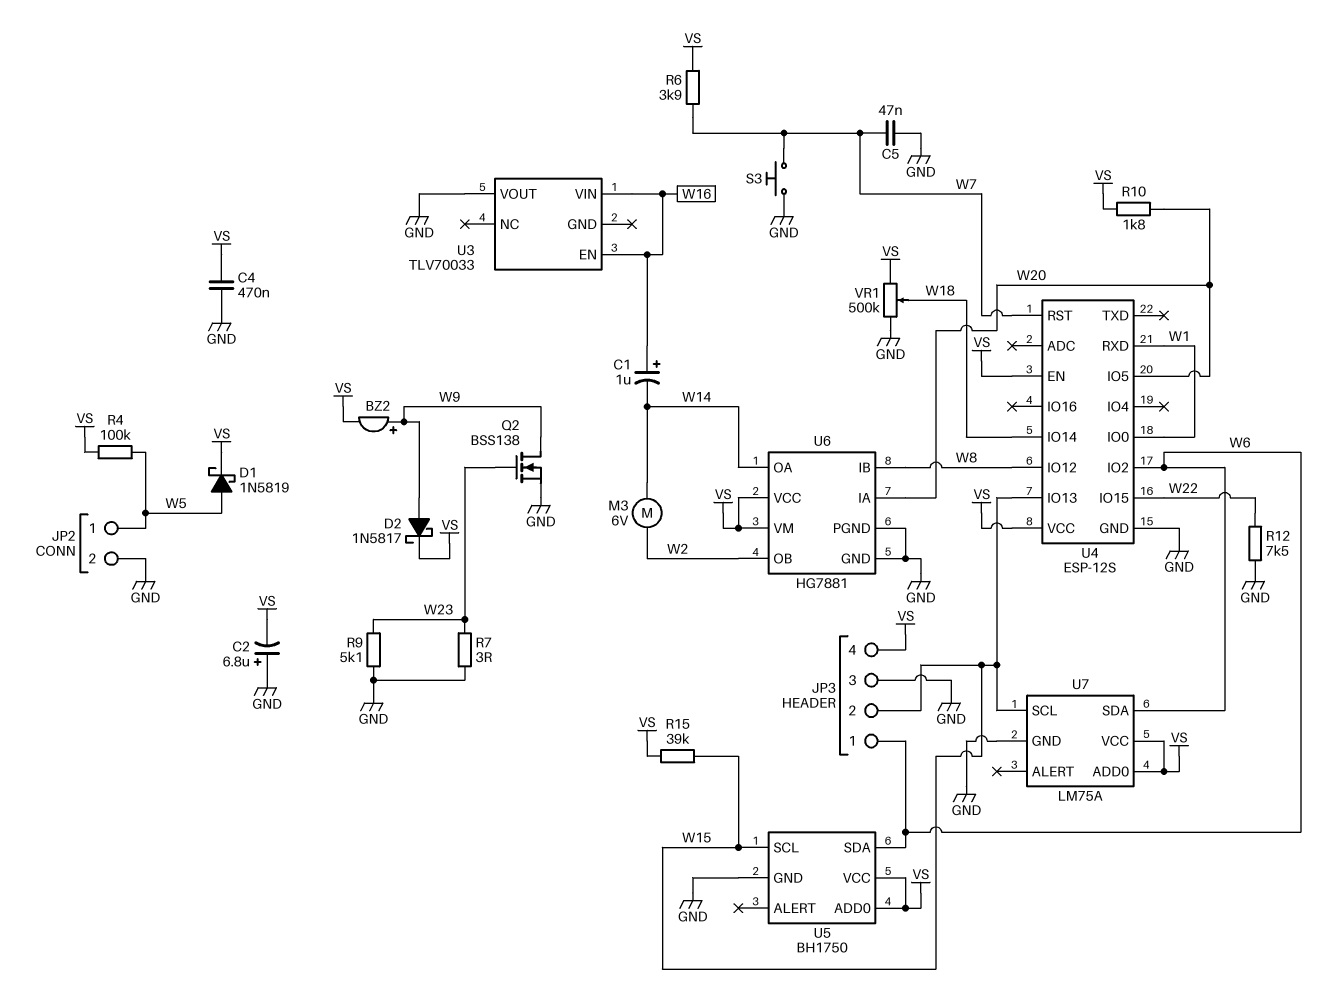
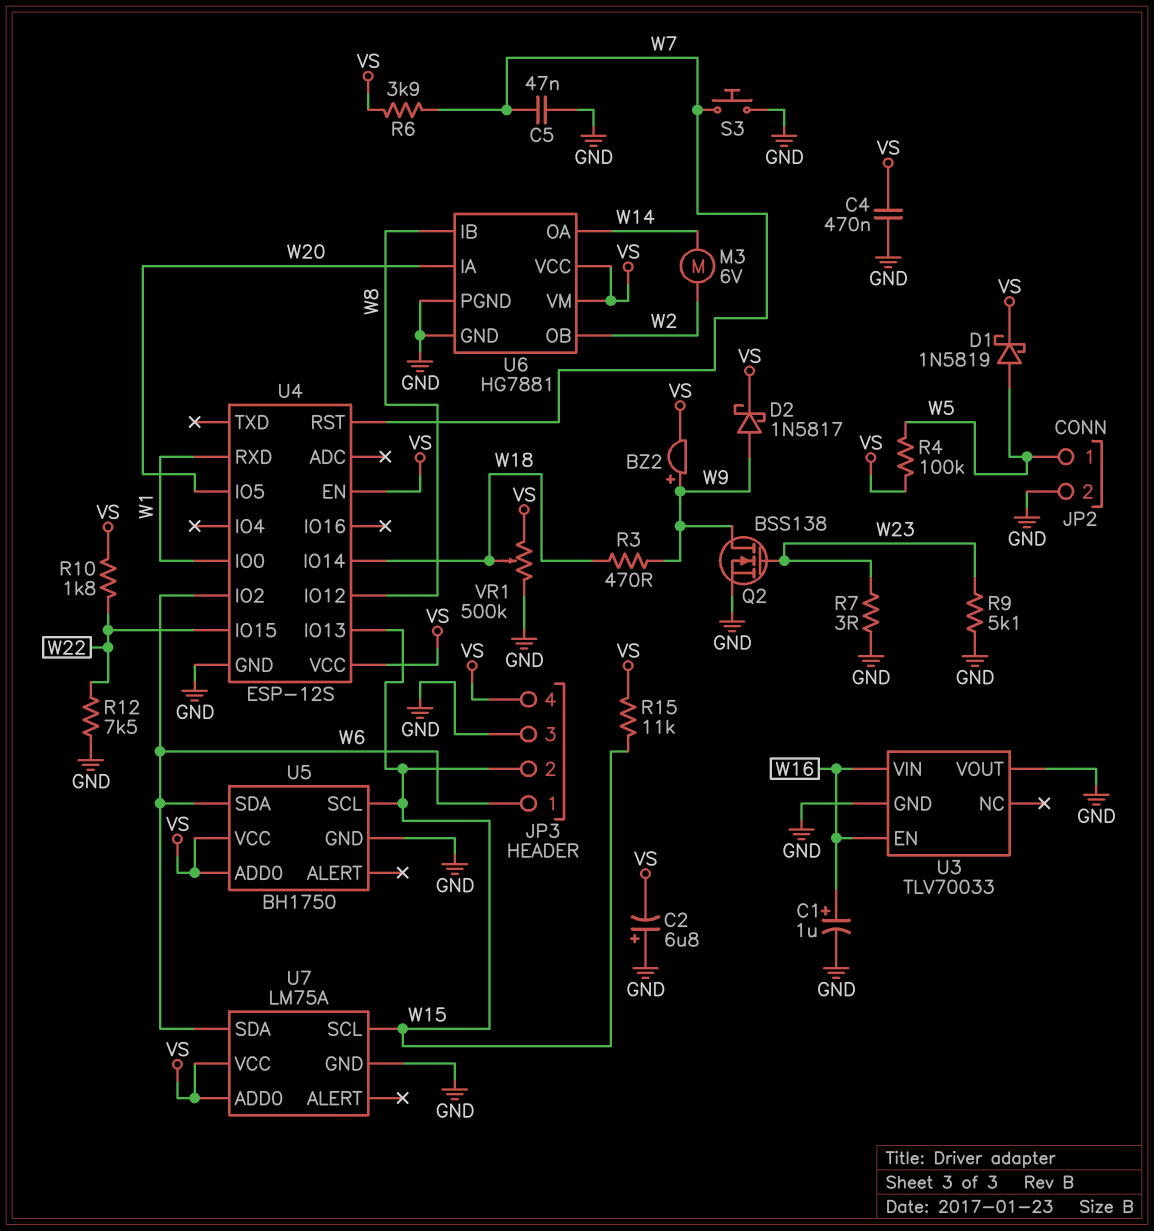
C1: 1uF (plus W16, minus W14) -> 1uF (plus W16, minus GND)
R3: none -> 470 (W9, W18)
R10: 1.8k (VS, W20) -> 1.8k (VS, W22)
R15: 39k (VS, W15) -> 11k (VS, W15)
U3 pin GND: none -> GND

